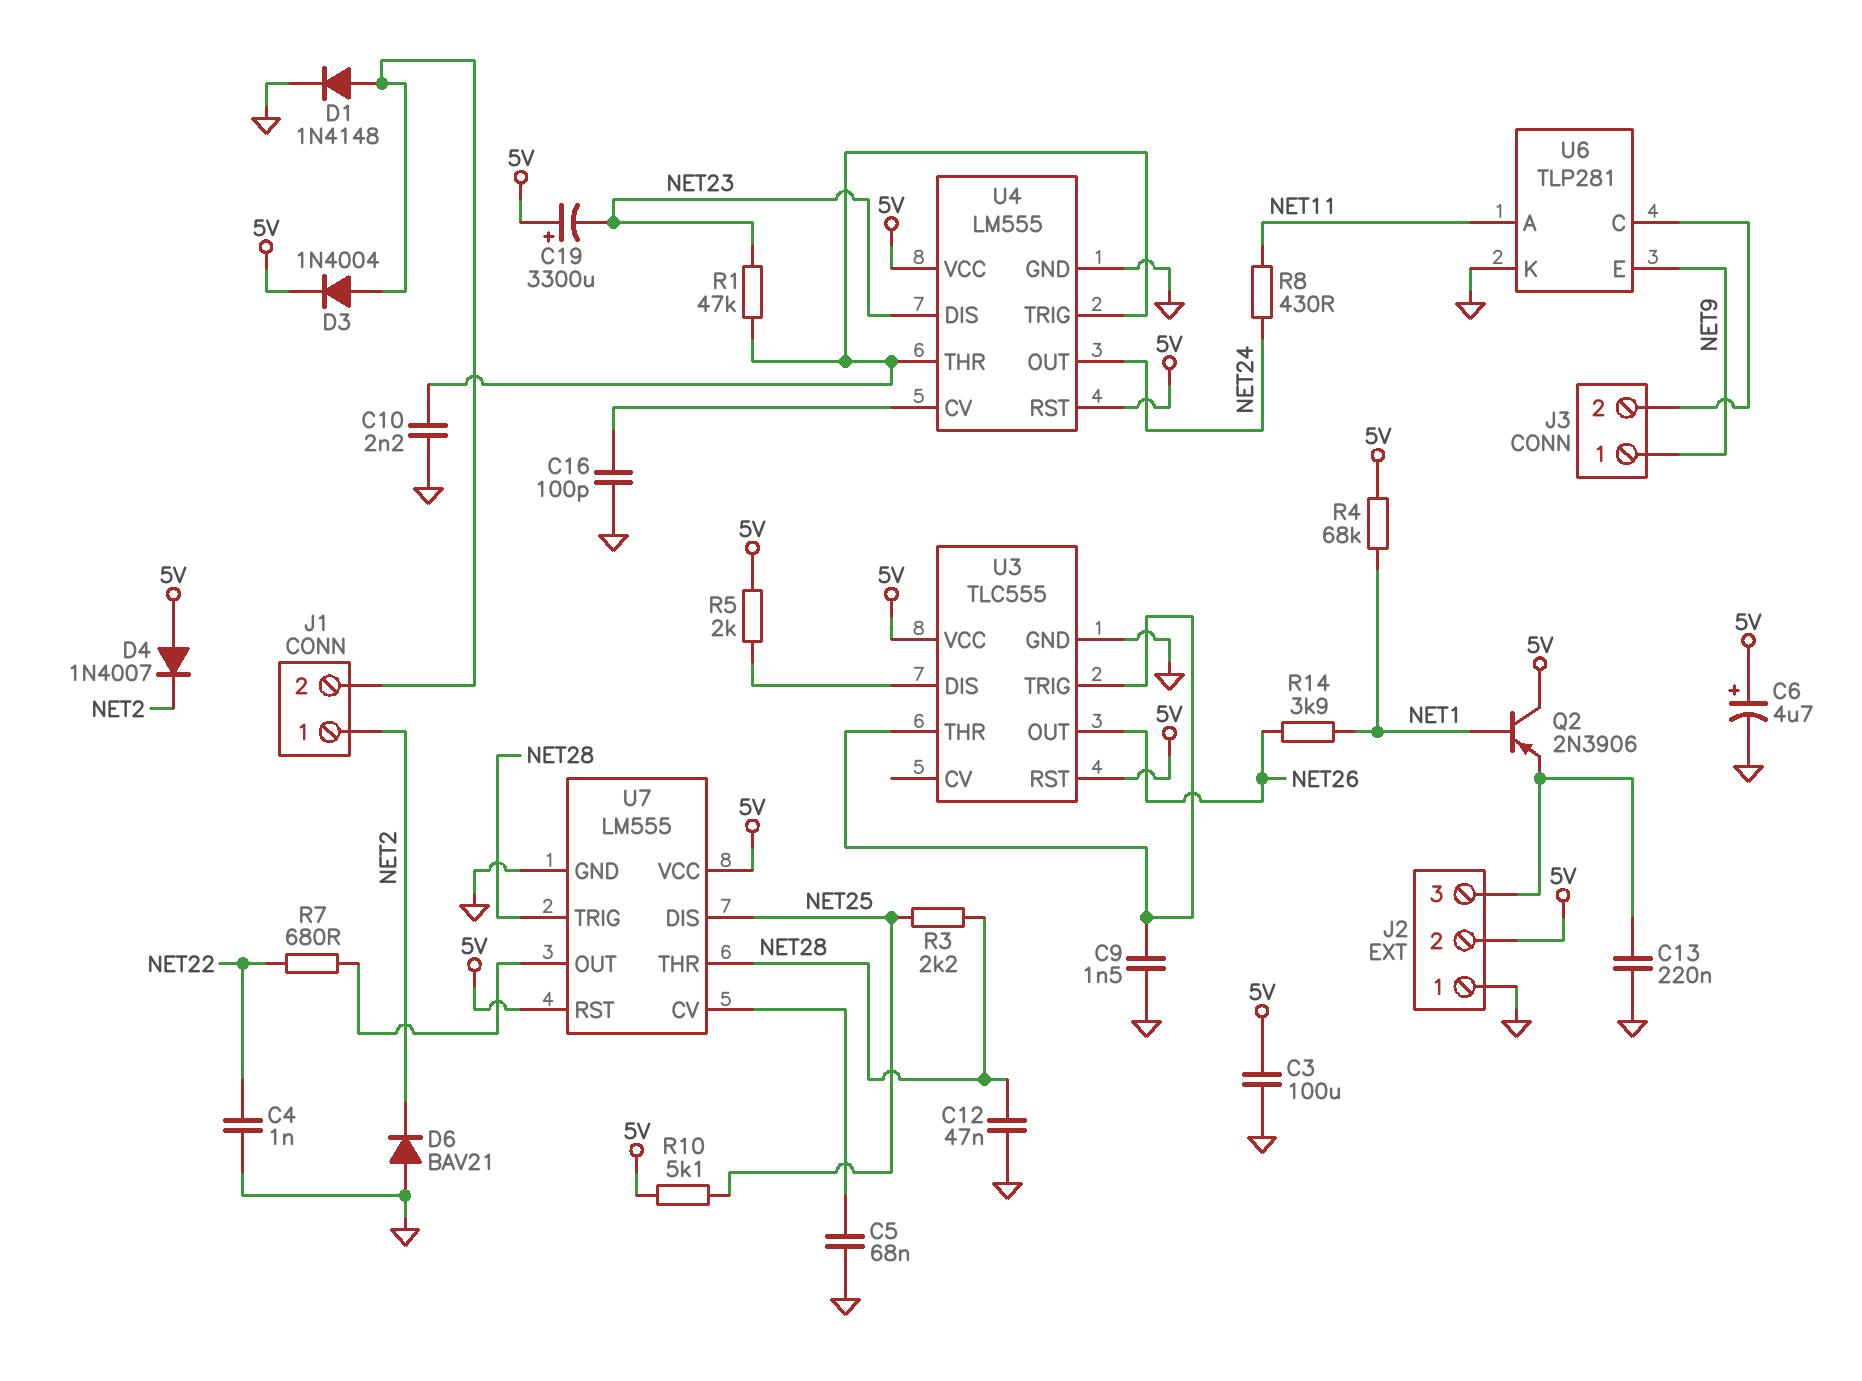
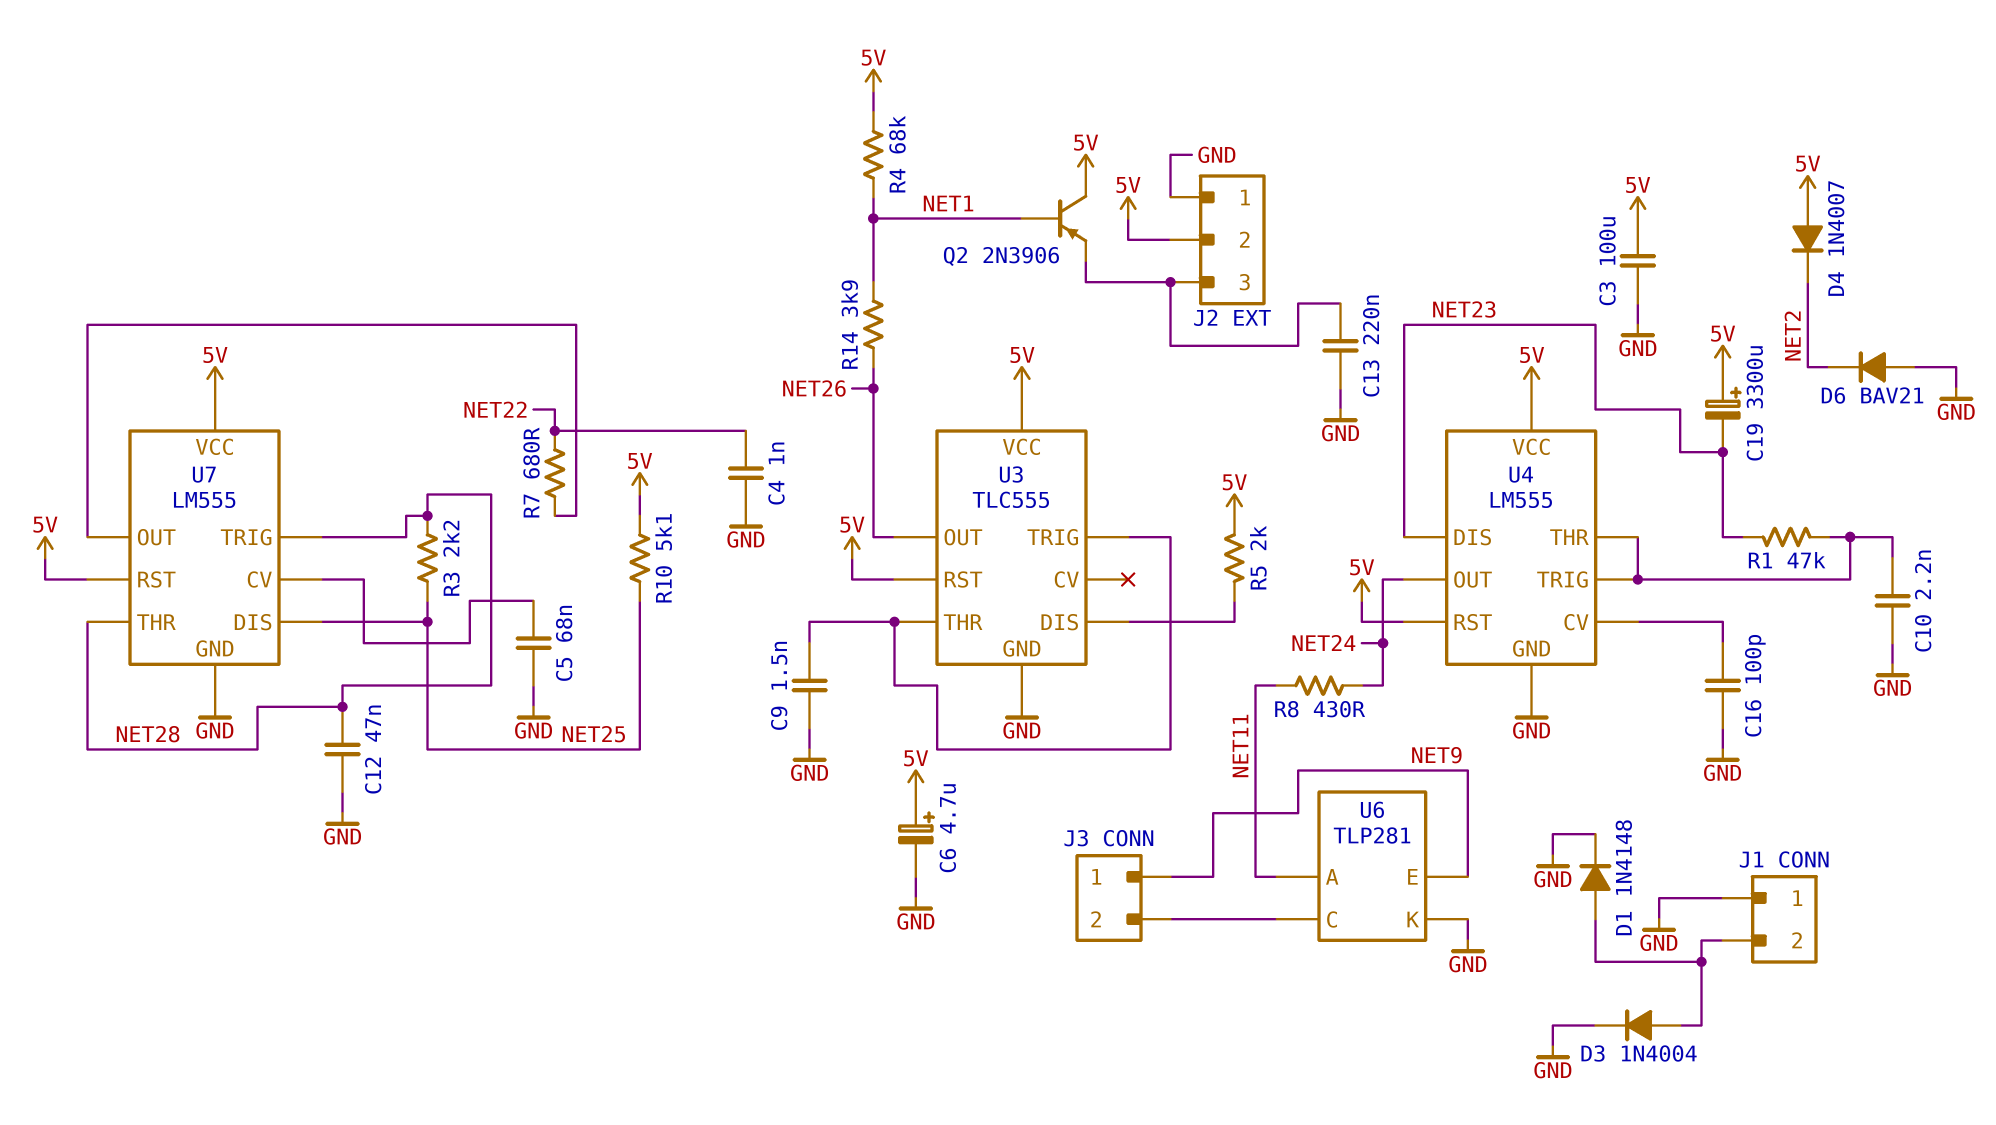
D3: diode 1N4004 (A J1/2, K 5V) -> diode 1N4004 (A J1/2, K GND)
J1 pin 1: NET2 -> GND

